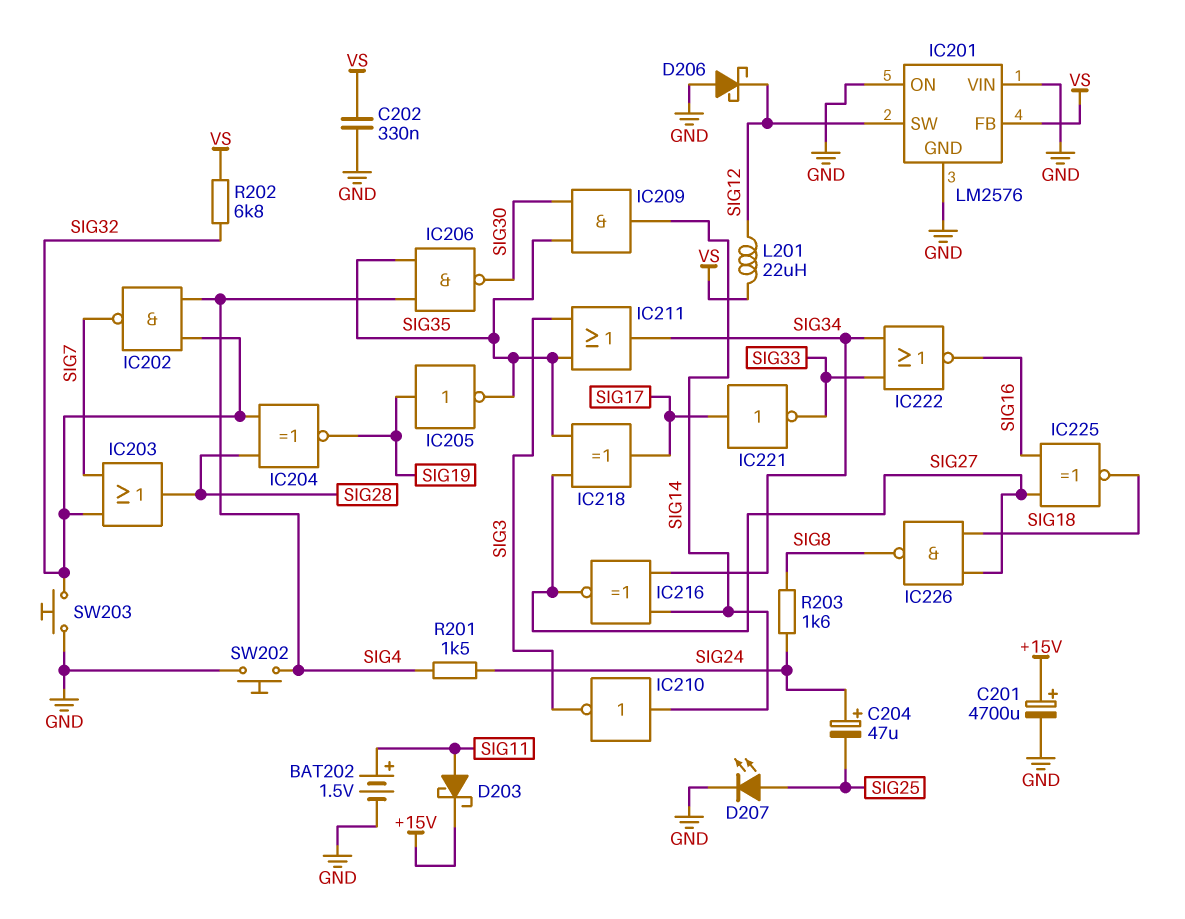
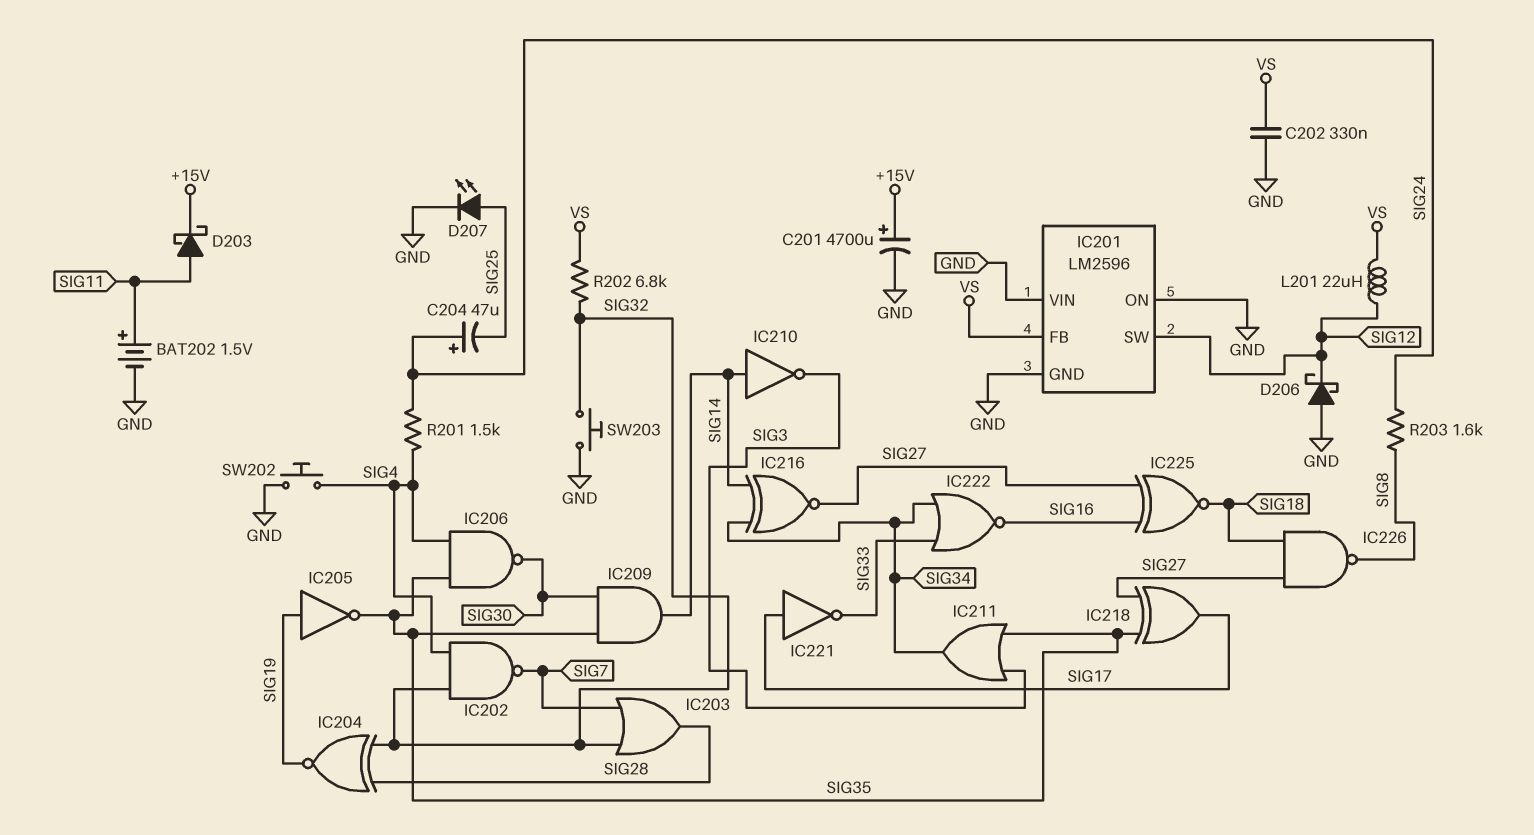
IC201: LM2576 -> LM2596

